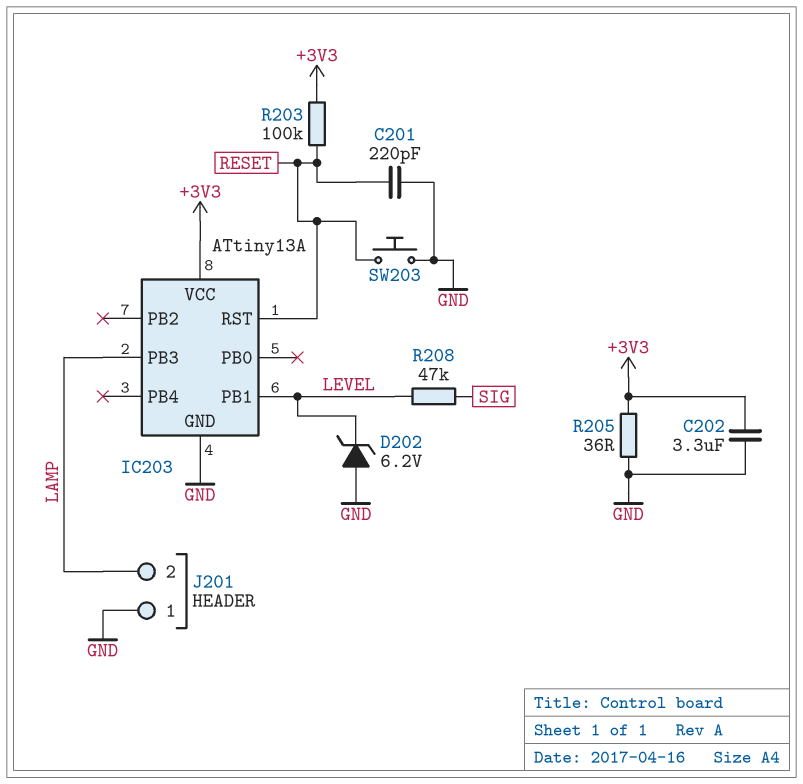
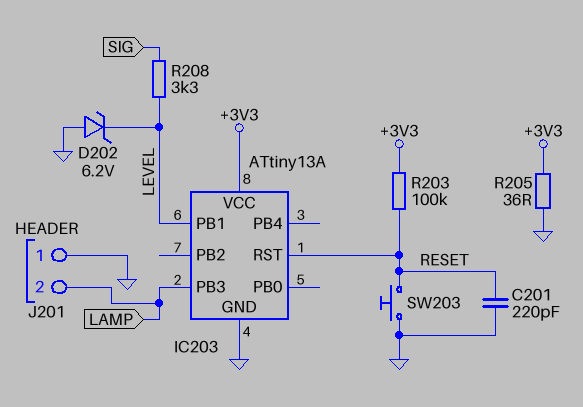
C202: 3.3uF (+3V3, GND) -> none
R208: 47k (LEVEL, SIG) -> 3.3k (LEVEL, SIG)

